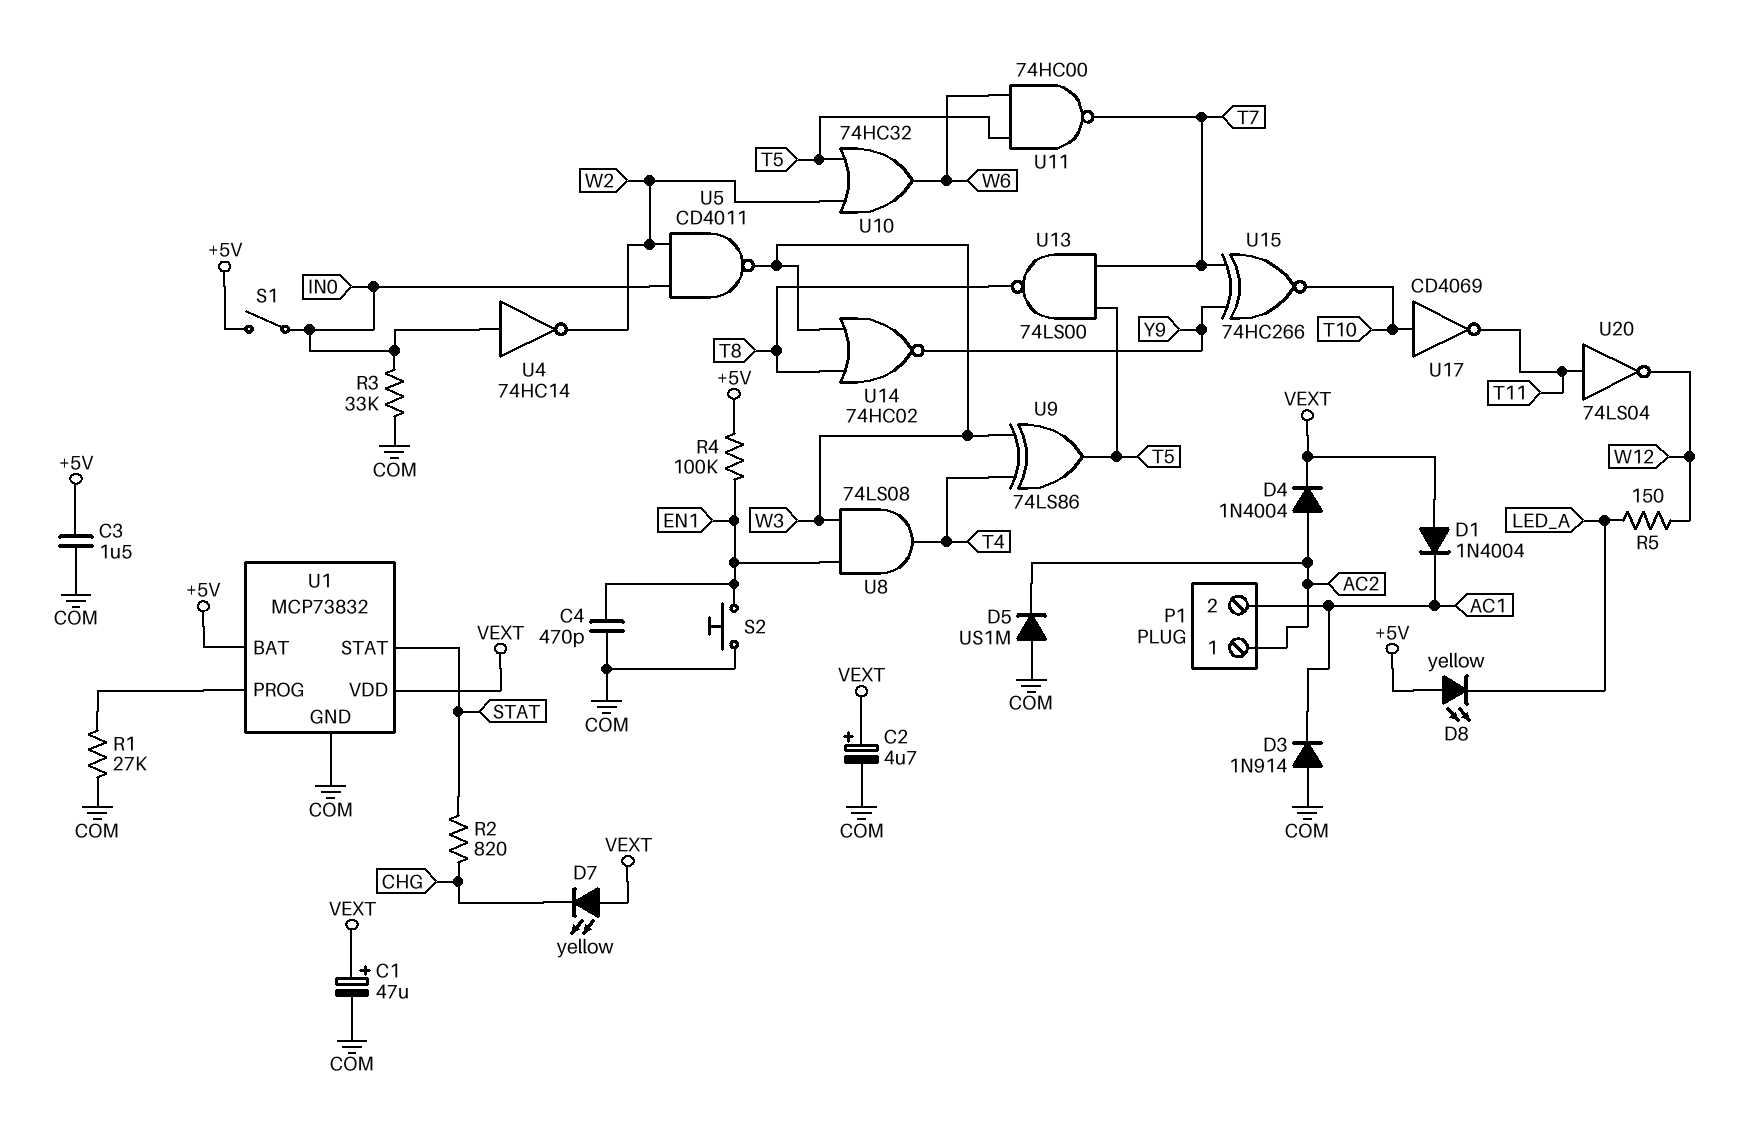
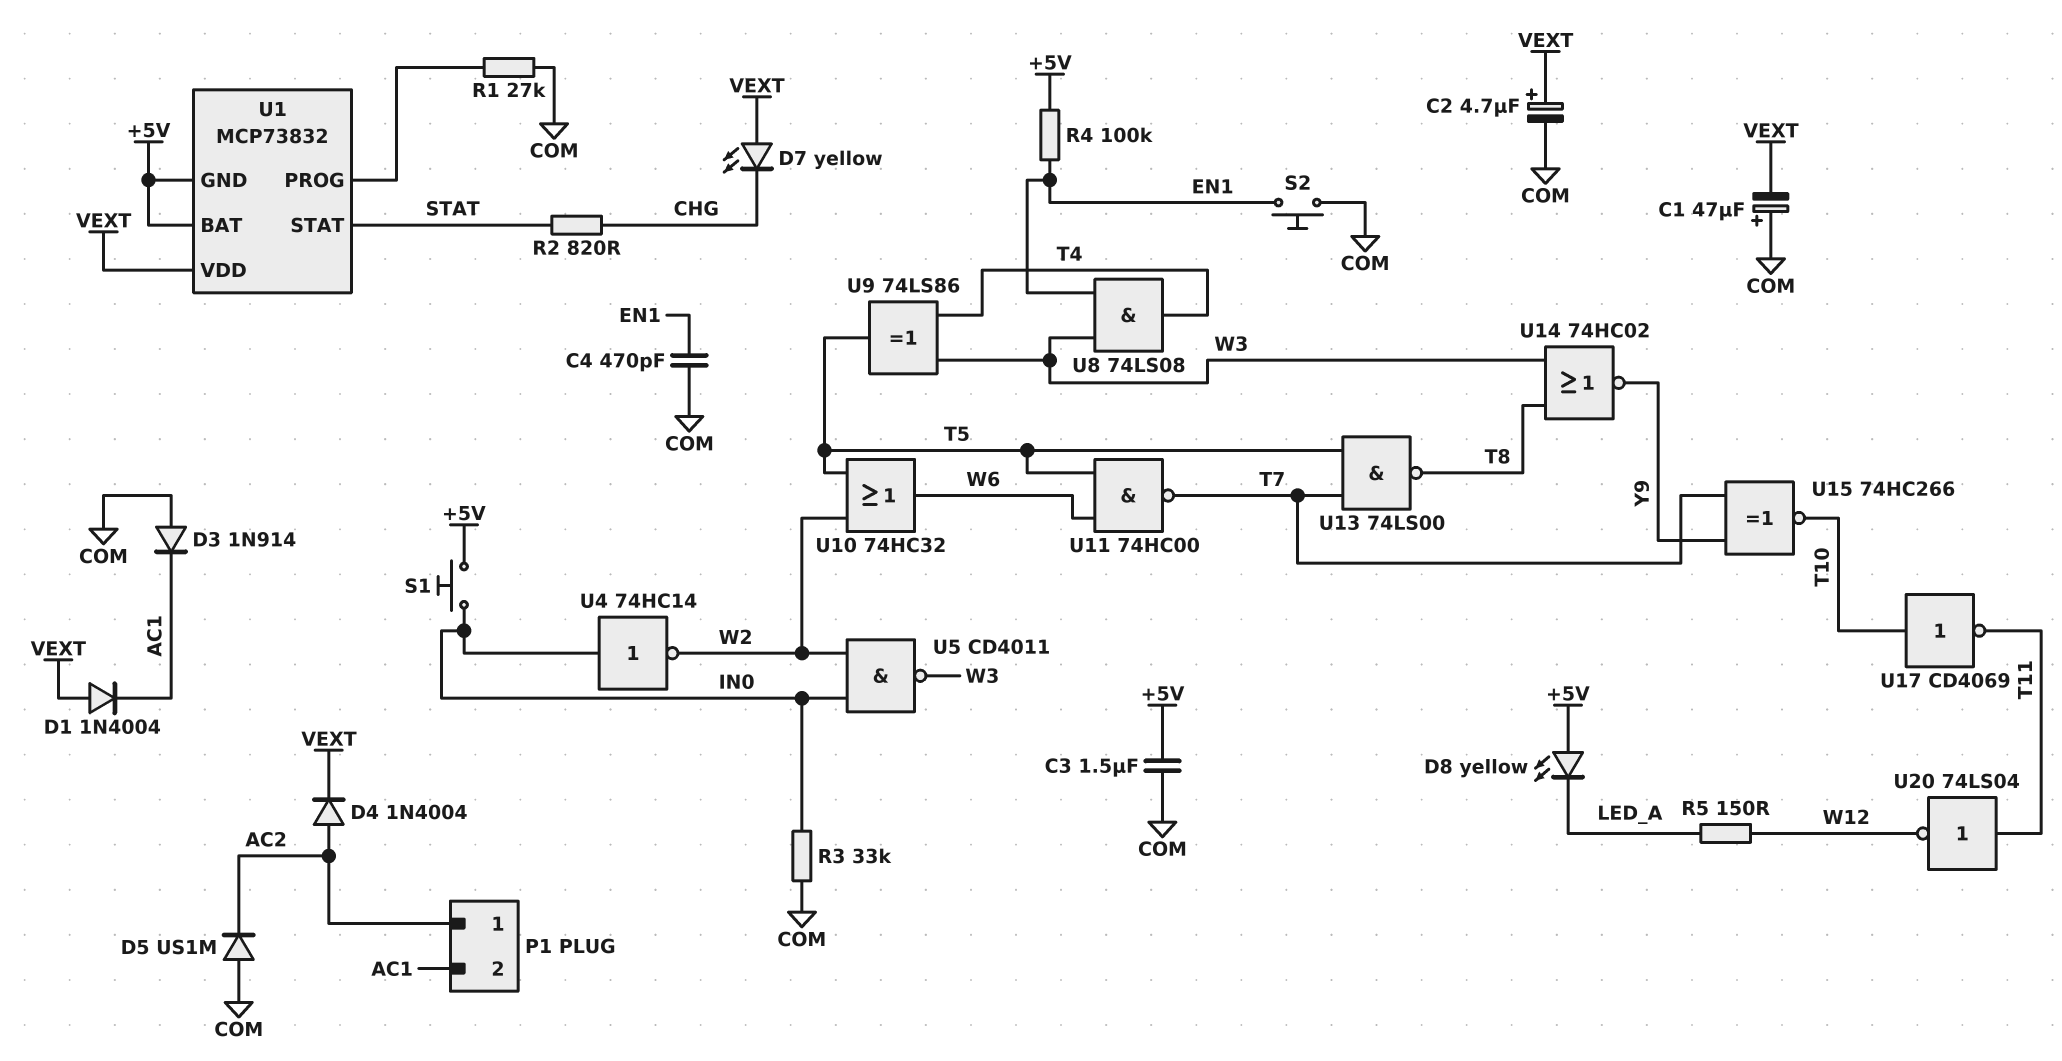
C1: 47uF (plus VEXT, minus COM) -> 47uF (plus COM, minus VEXT)
S1: switch (+5V, IN0) -> button (+5V, IN0)
U1 pin GND: COM -> +5V

